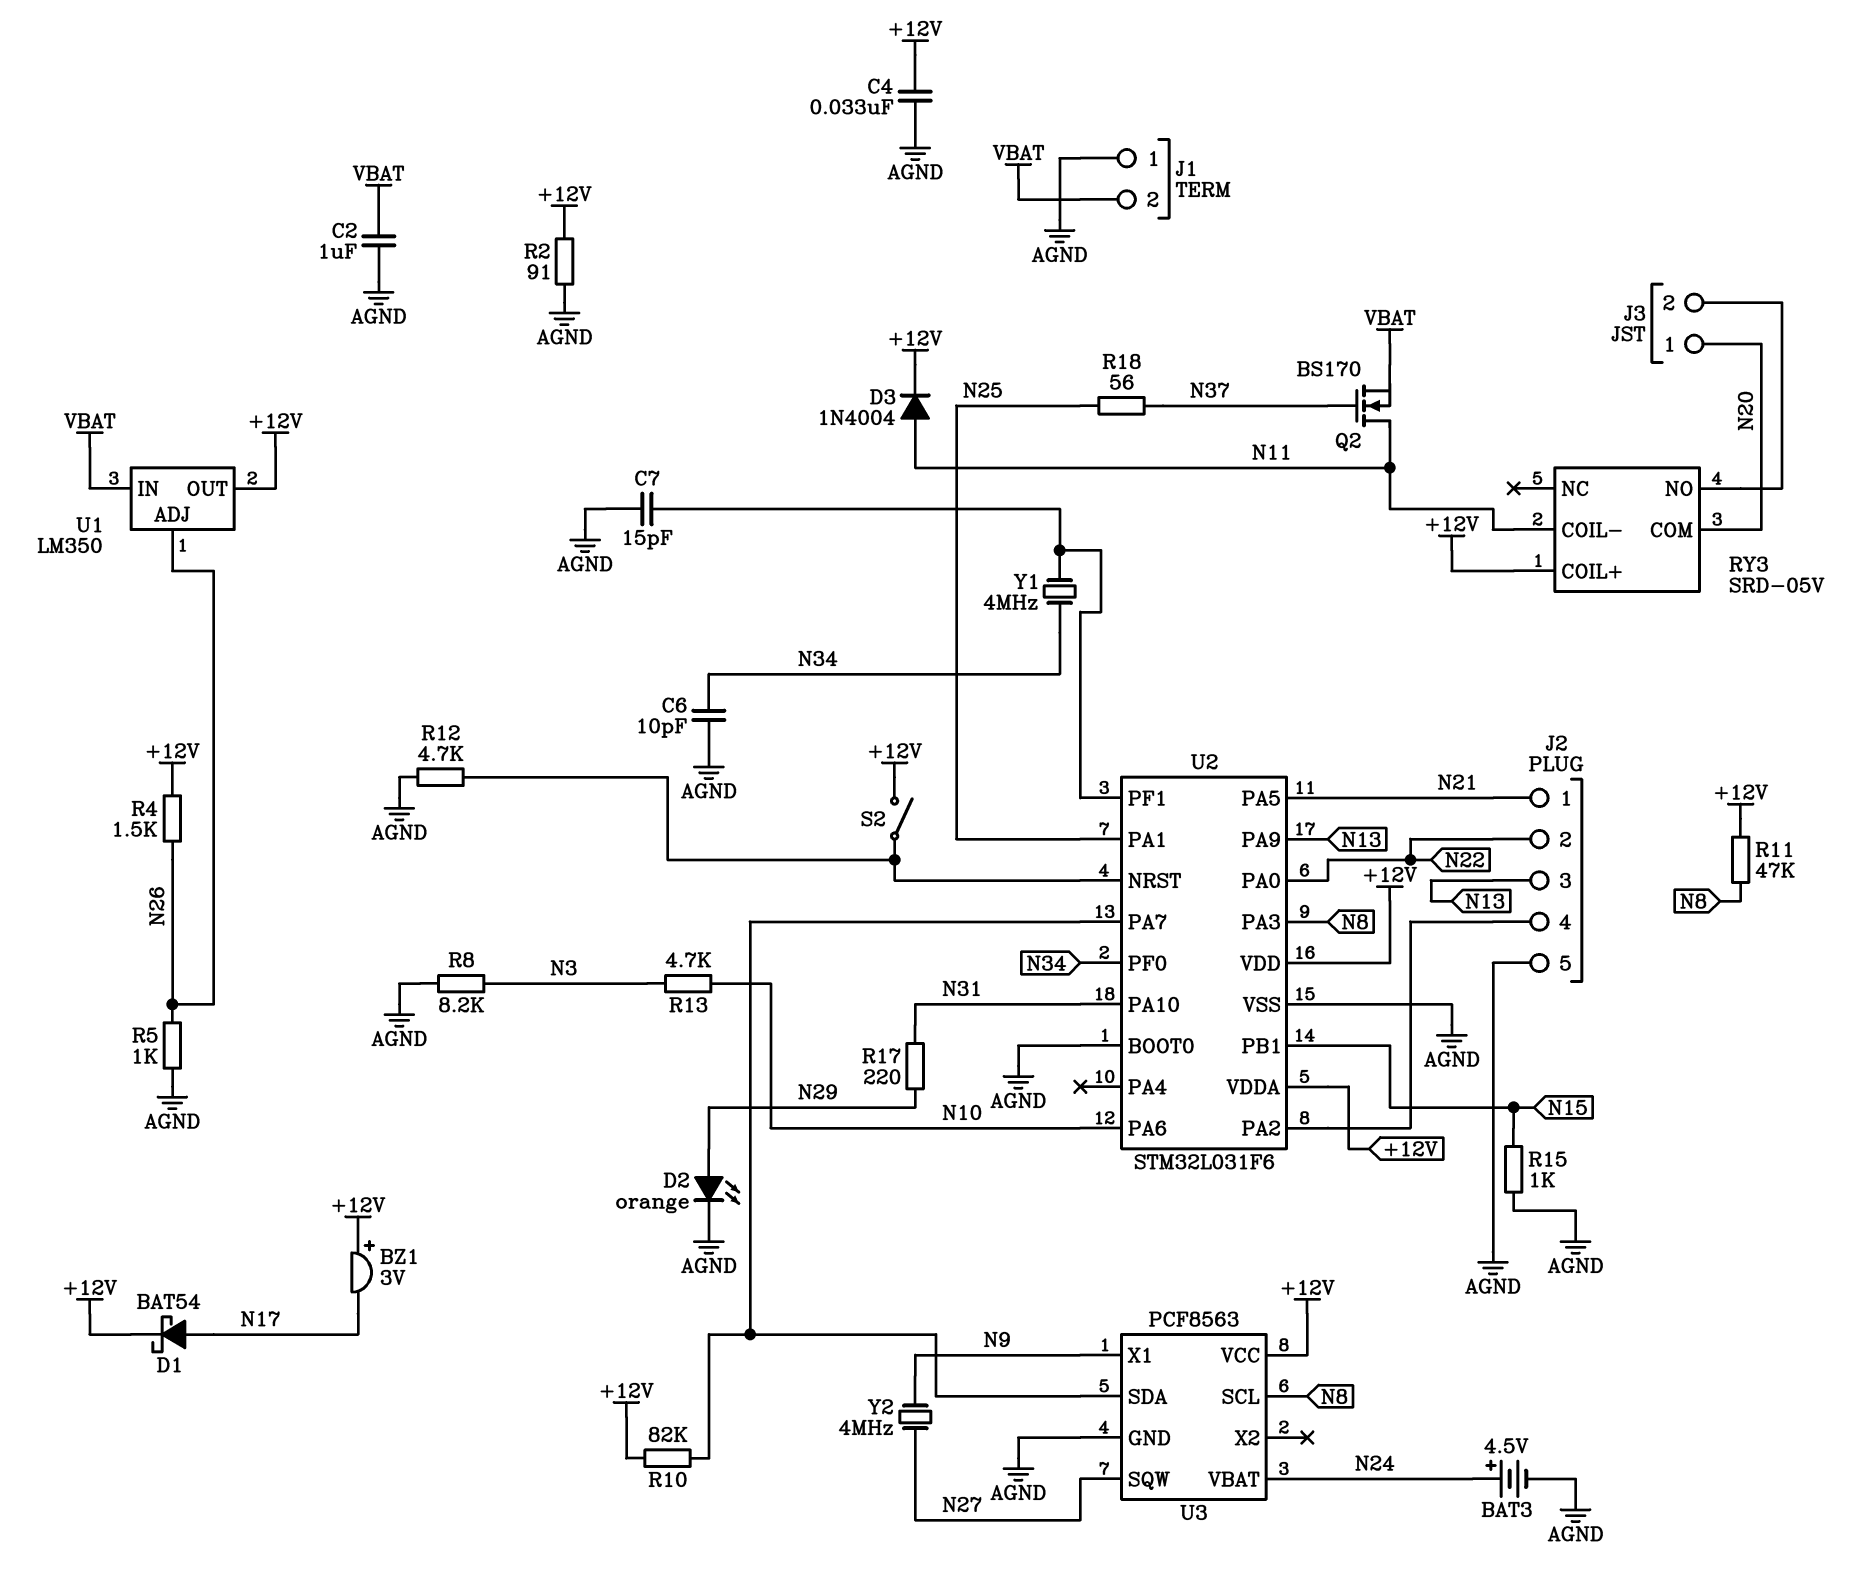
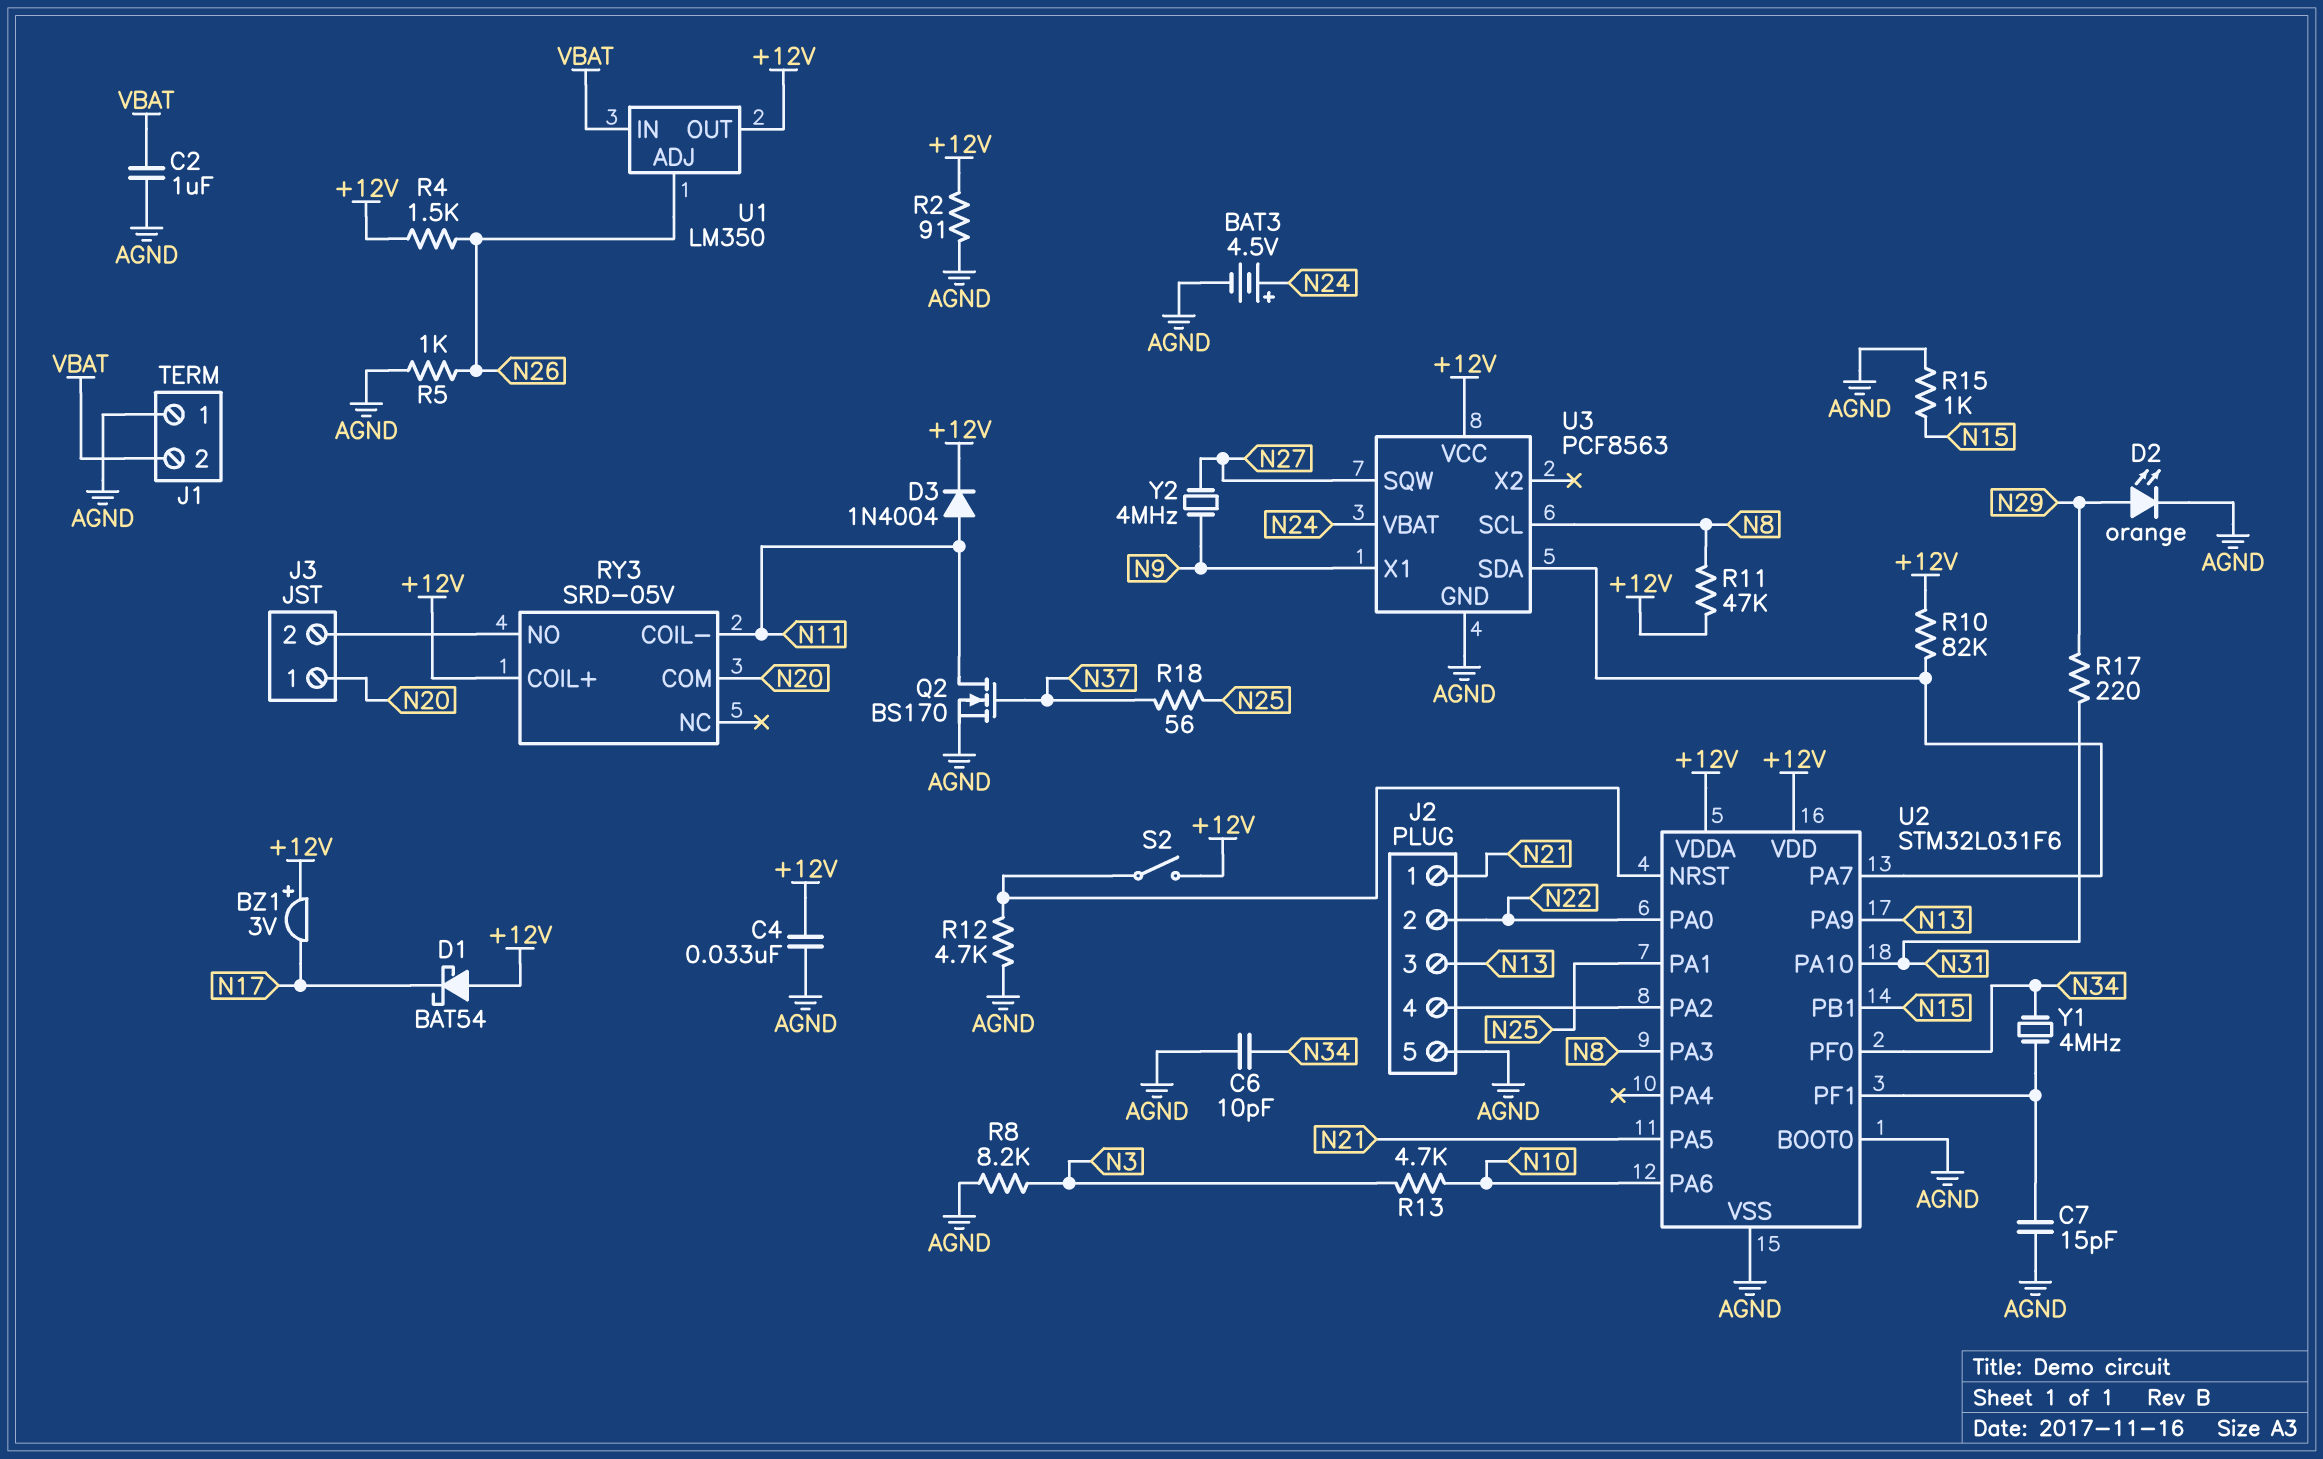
D1: schottky BAT54 (A N17, K +12V) -> schottky BAT54 (A +12V, K N17)
Q2: NMOS BS170 (G N37, D N11, S VBAT) -> NMOS BS170 (G N37, D N11, S AGND)

